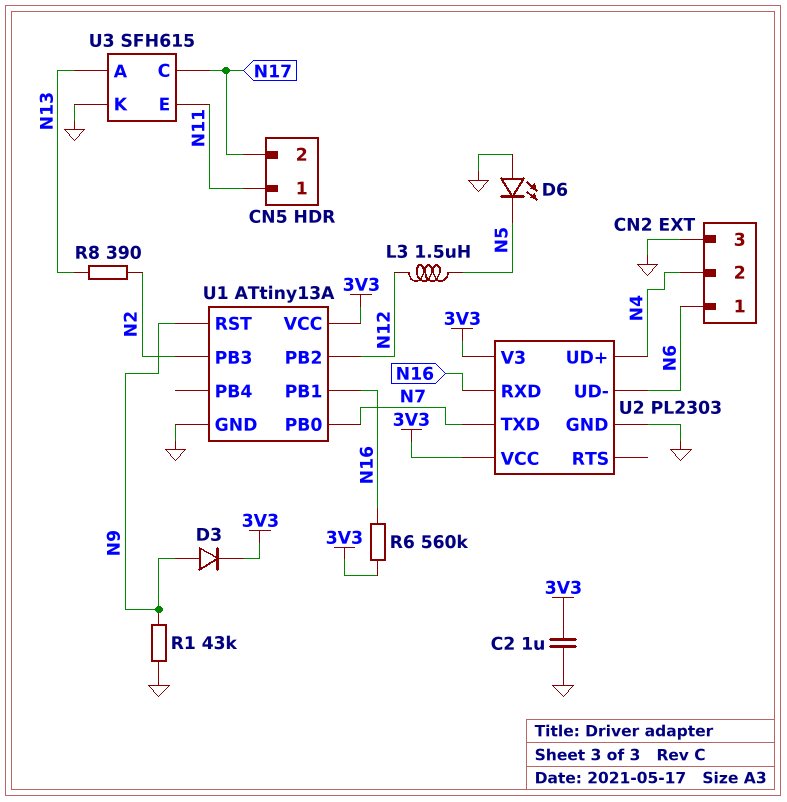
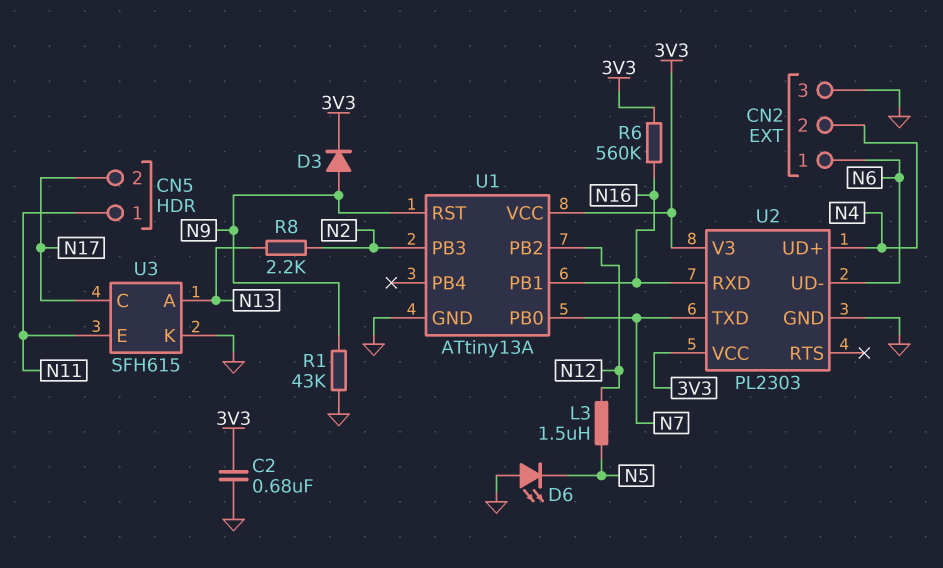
C2: 1uF (3V3, GND) -> 680nF (3V3, GND)
R8: 390 (N2, N13) -> 2.2k (N2, N13)

